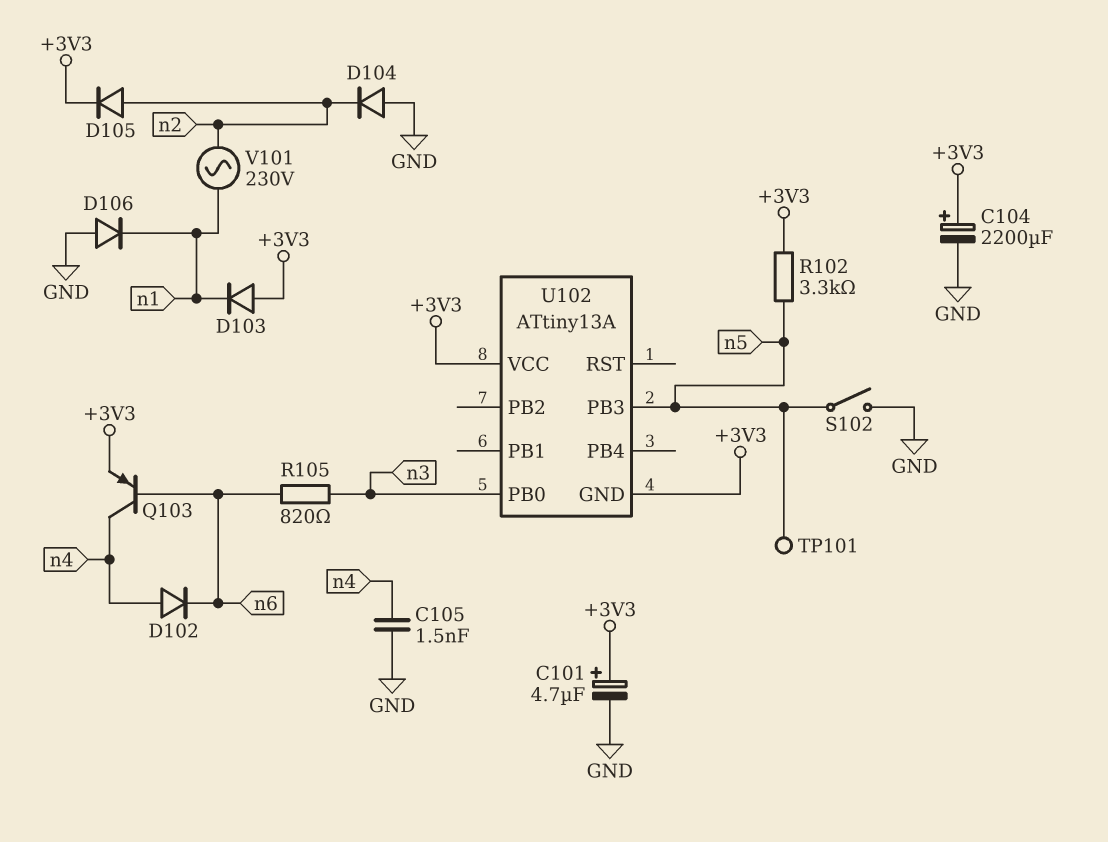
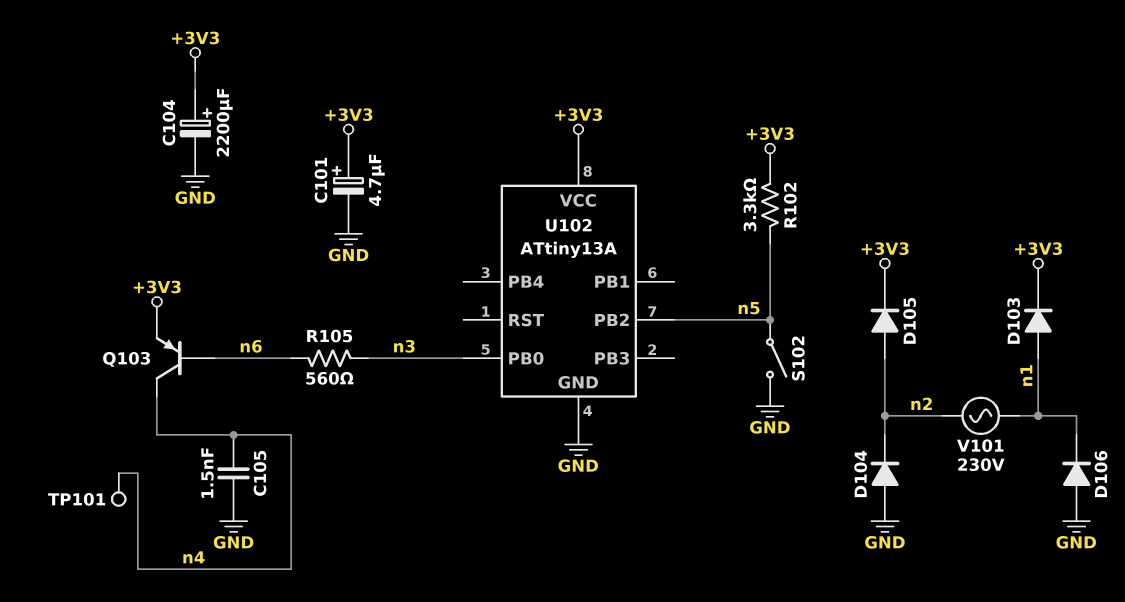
D102: diode (A n4, K n6) -> none
D103: diode (A +3V3, K n1) -> diode (A n1, K +3V3)
R105: 820 (n3, n6) -> 560 (n3, n6)
TP101: test point (n5) -> test point (n4)
U102 pin GND: +3V3 -> GND
U102 pin PB2: none -> n5
U102 pin PB3: n5 -> none

